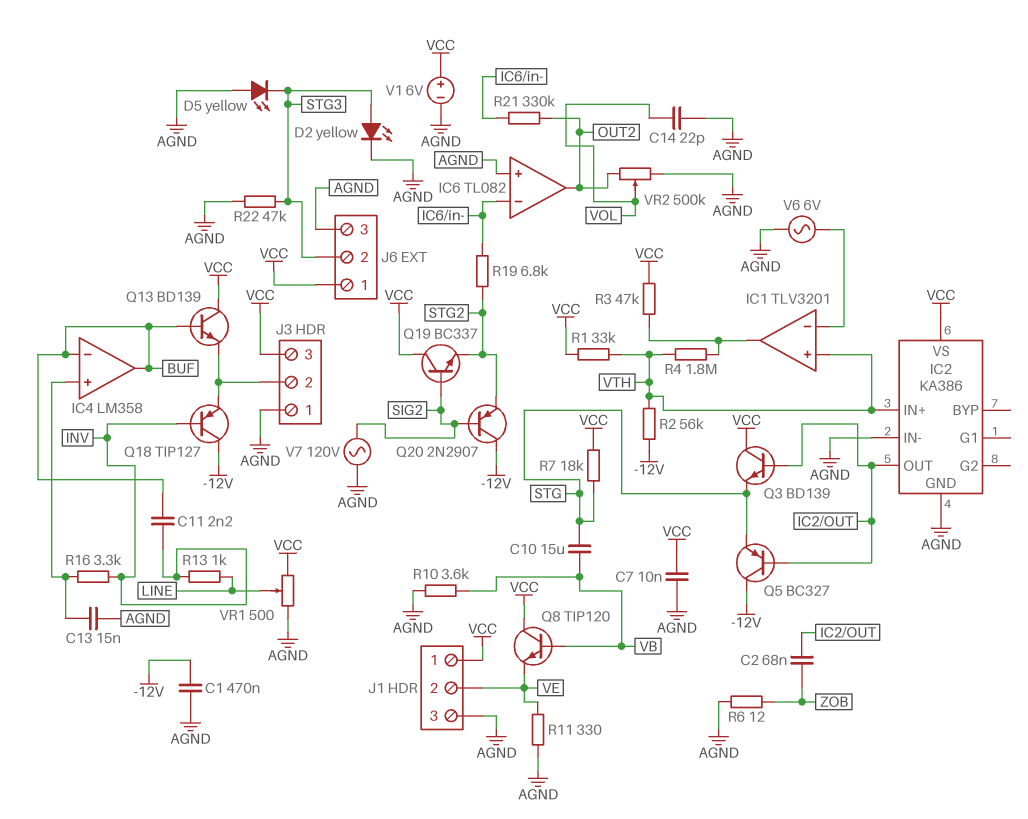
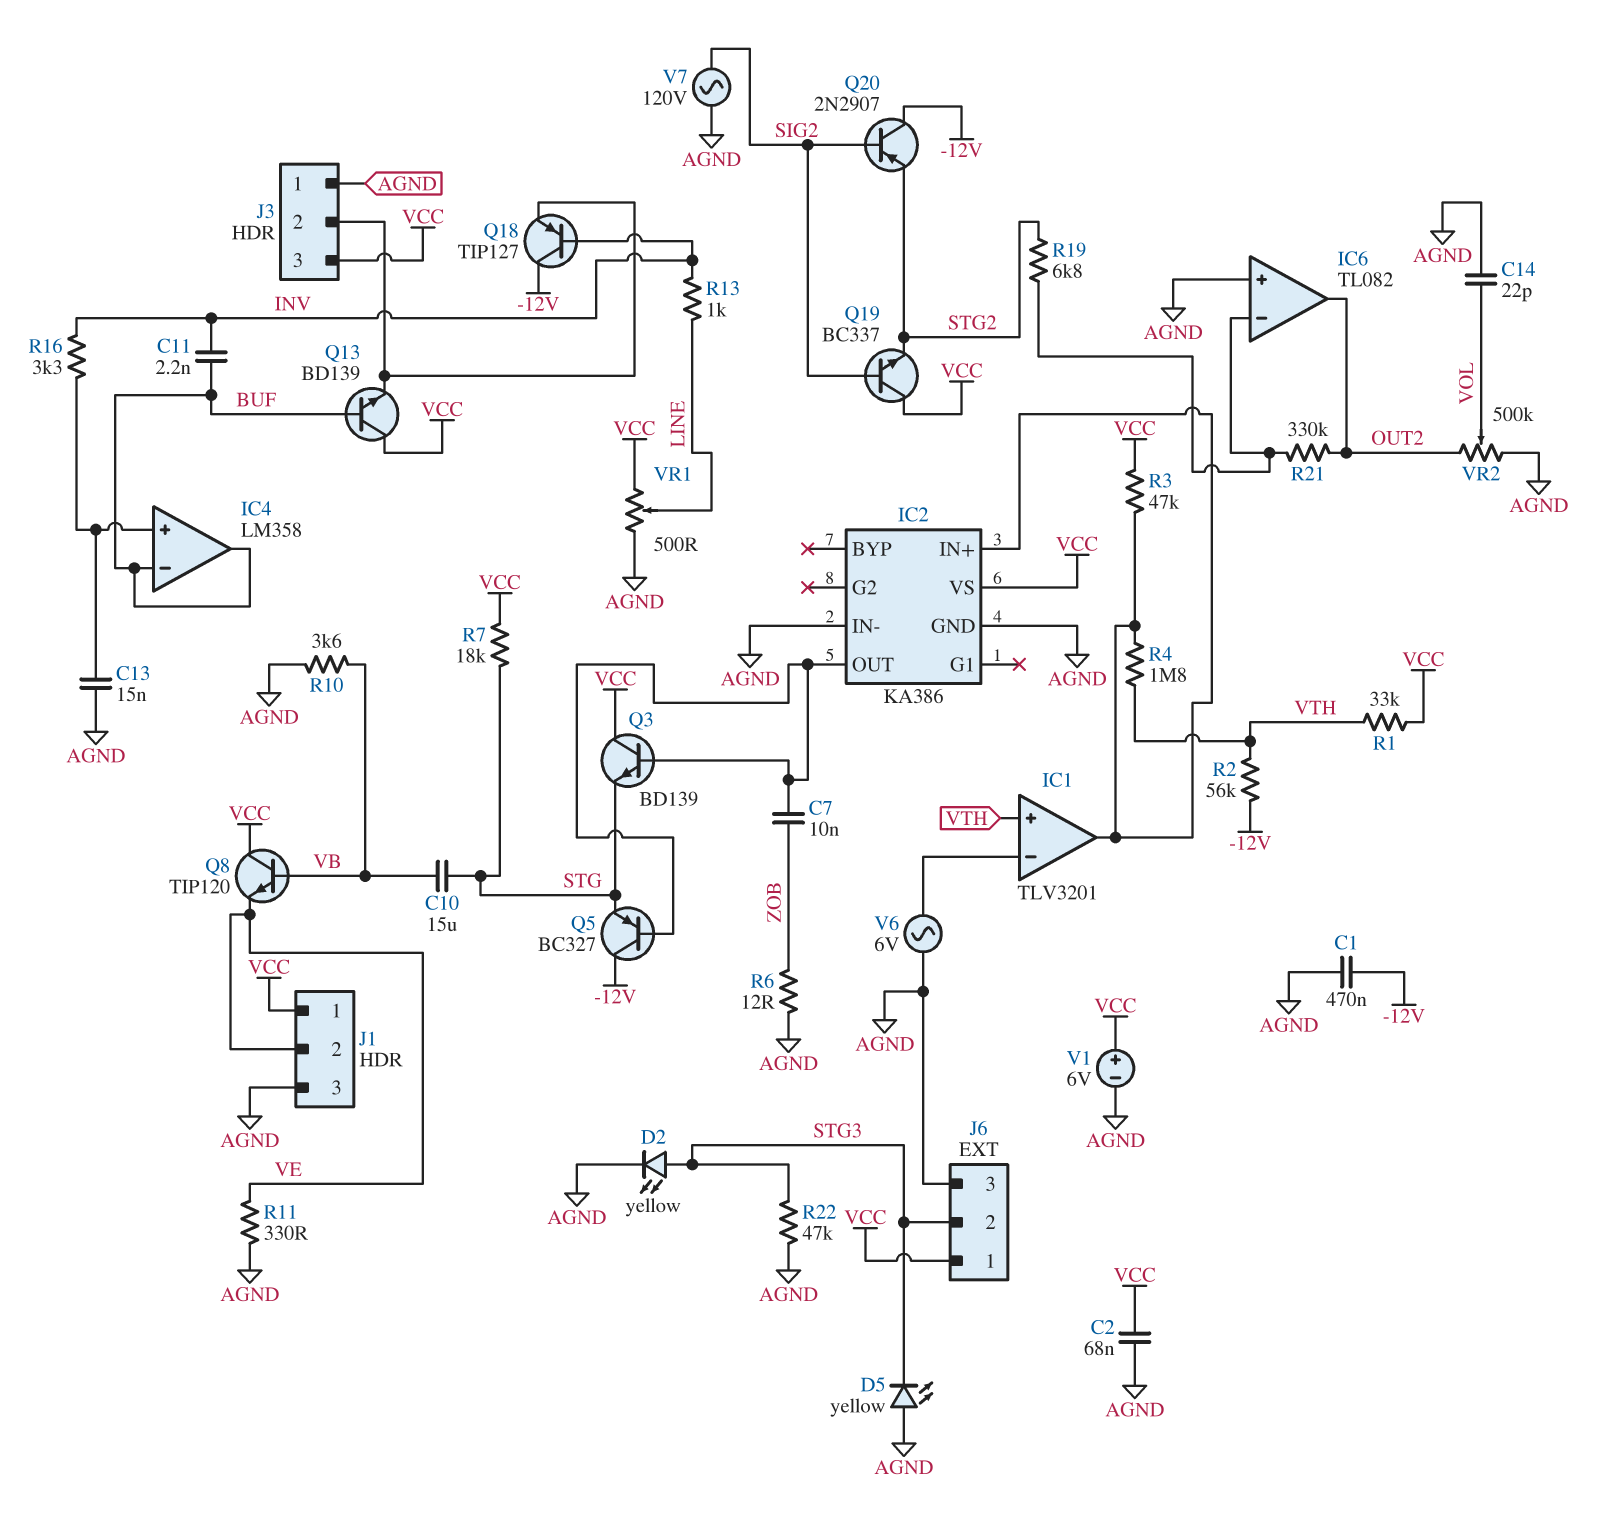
C2: 68nF (IC2/OUT, ZOB) -> 68nF (AGND, VCC)
C7: 10nF (AGND, VCC) -> 10nF (IC2/OUT, ZOB)
IC2 pin IN+: VTH -> IC1/out

